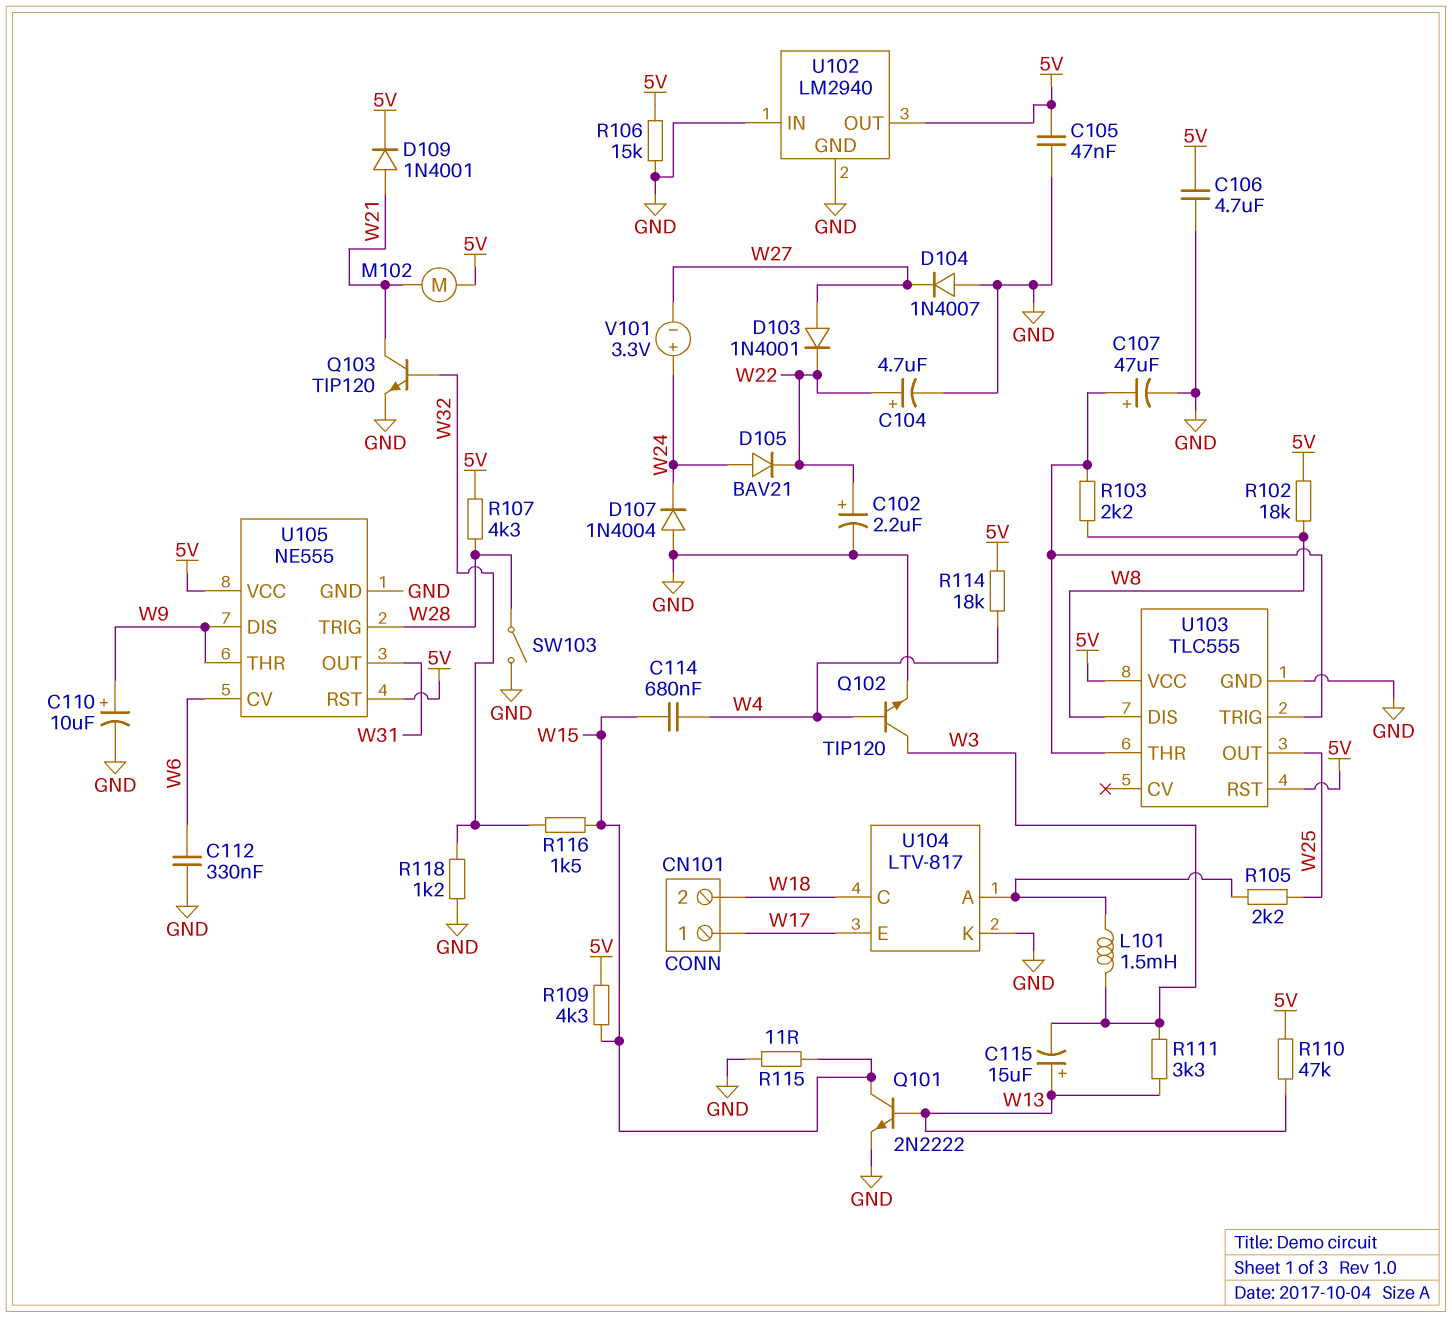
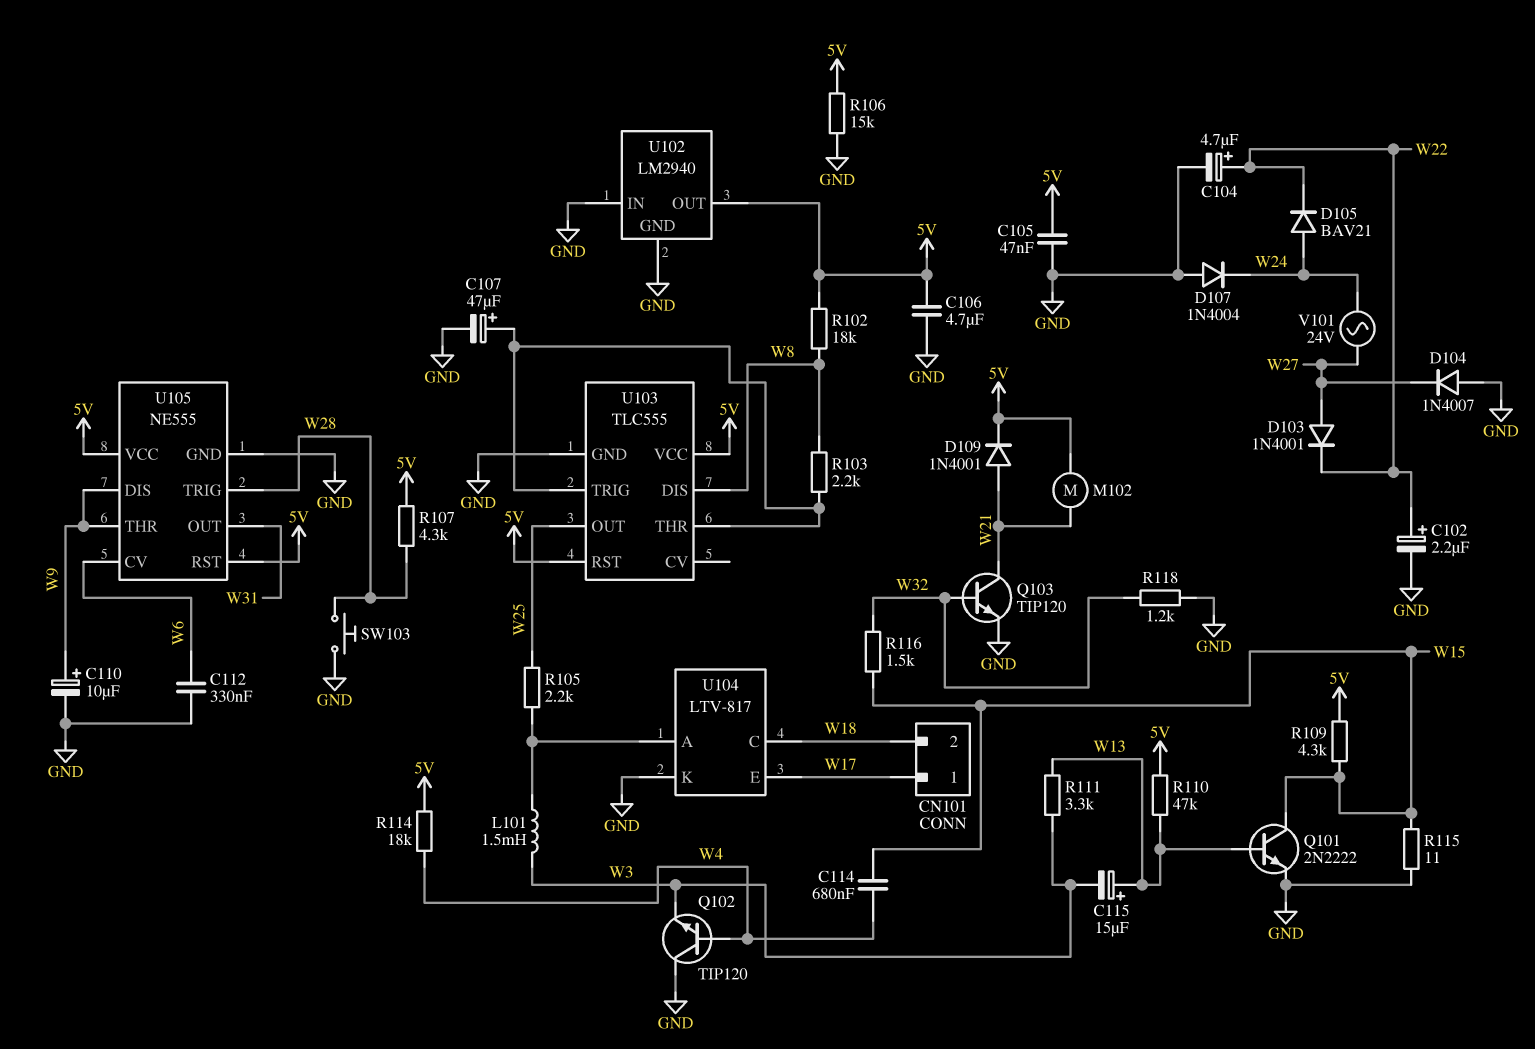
Q102: NPN TIP120 (B W4, C W3, E GND) -> NPN TIP120 (B W4, C GND, E W3)
SW103: switch (GND, W28) -> button (GND, W28)
V101: 3.3V (plus W24, minus W27) -> AC 24V (W24, W27)

